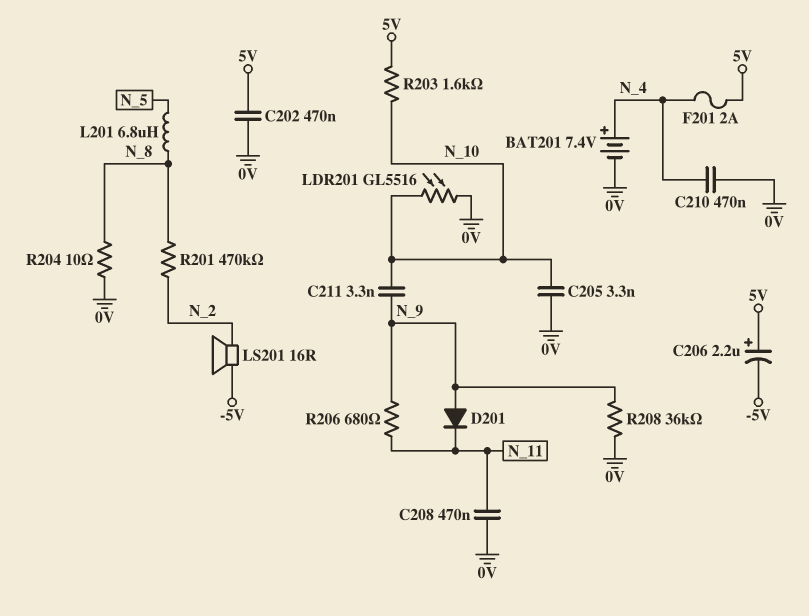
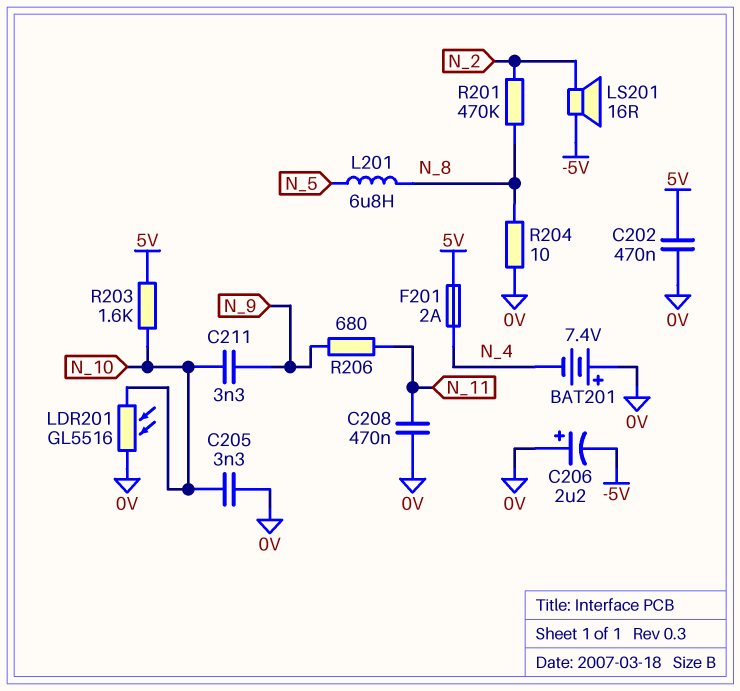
BAT201: 7.4V (plus N_4, minus 0V) -> 7.4V (plus 0V, minus N_4)
C206: 2.2uF (plus 5V, minus -5V) -> 2.2uF (plus 0V, minus -5V)
C210: 470nF (0V, N_4) -> none
D201: diode (A N_9, K N_11) -> none
R208: 36k (0V, N_9) -> none

